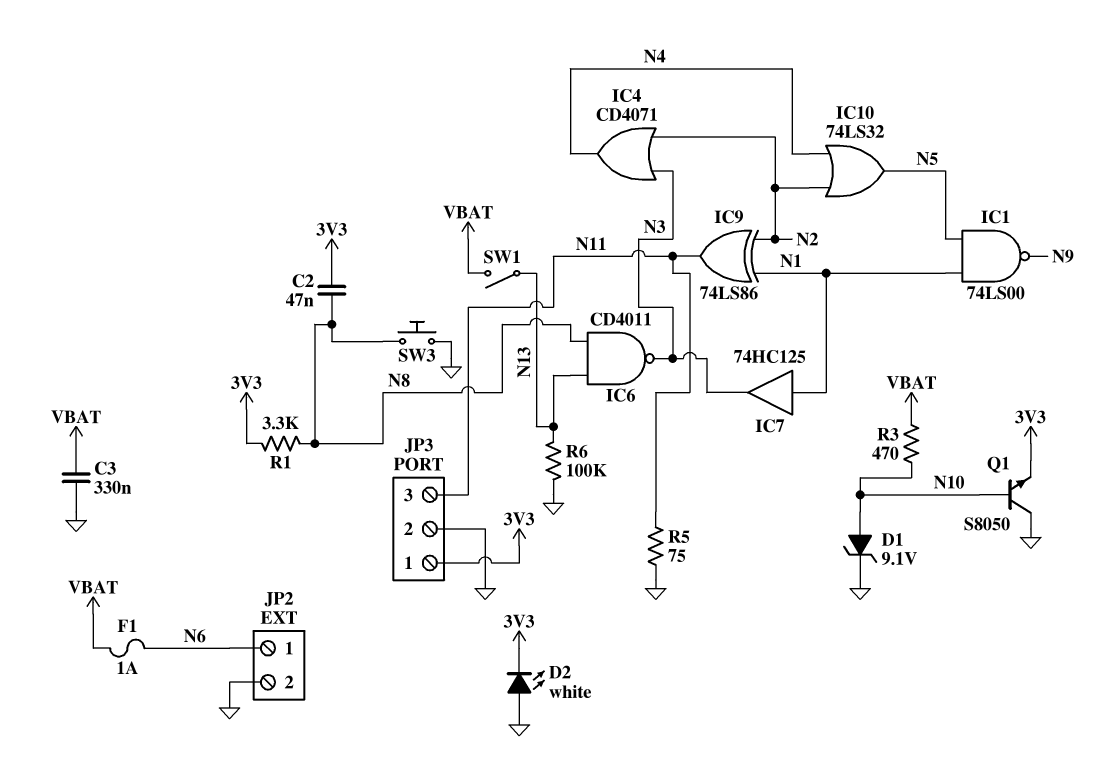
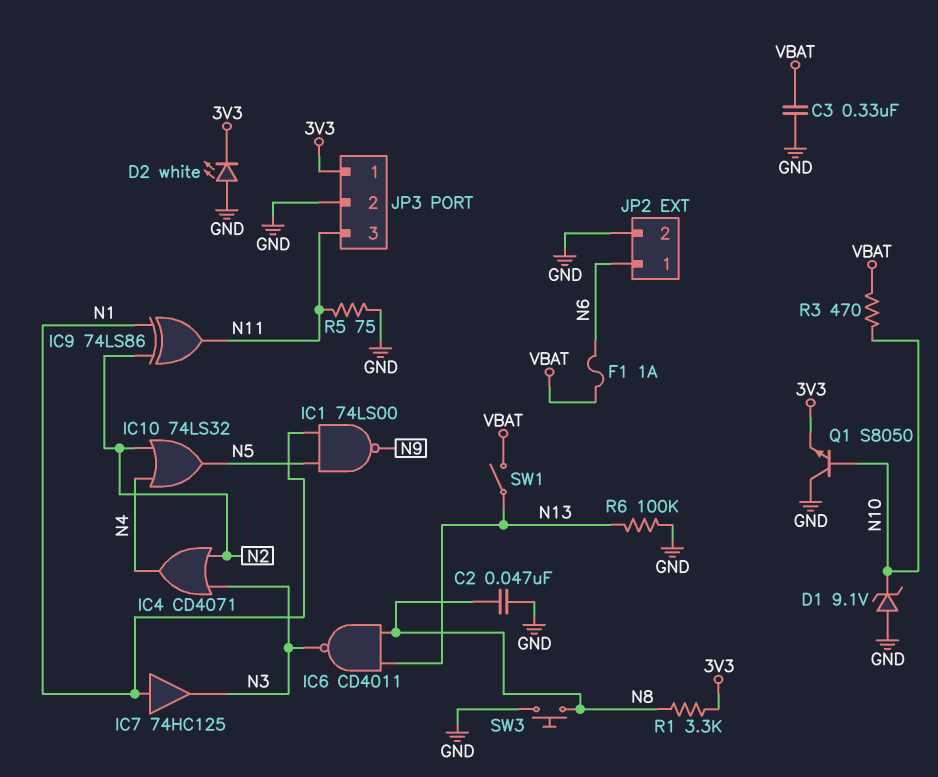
C2: 47nF (3V3, N8) -> 47nF (GND, N8)
D1: zener 9.1V (A N10, K GND) -> zener 9.1V (A GND, K N10)

